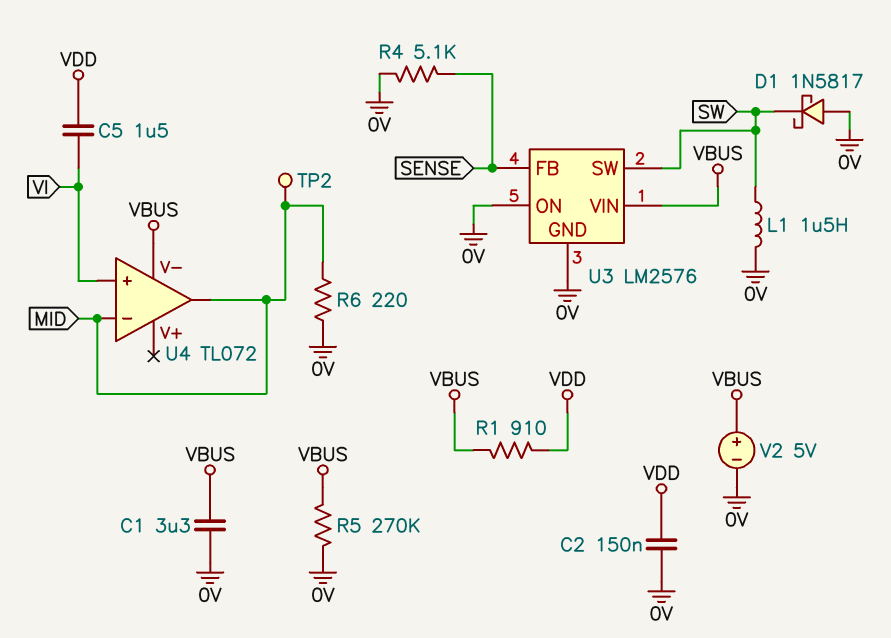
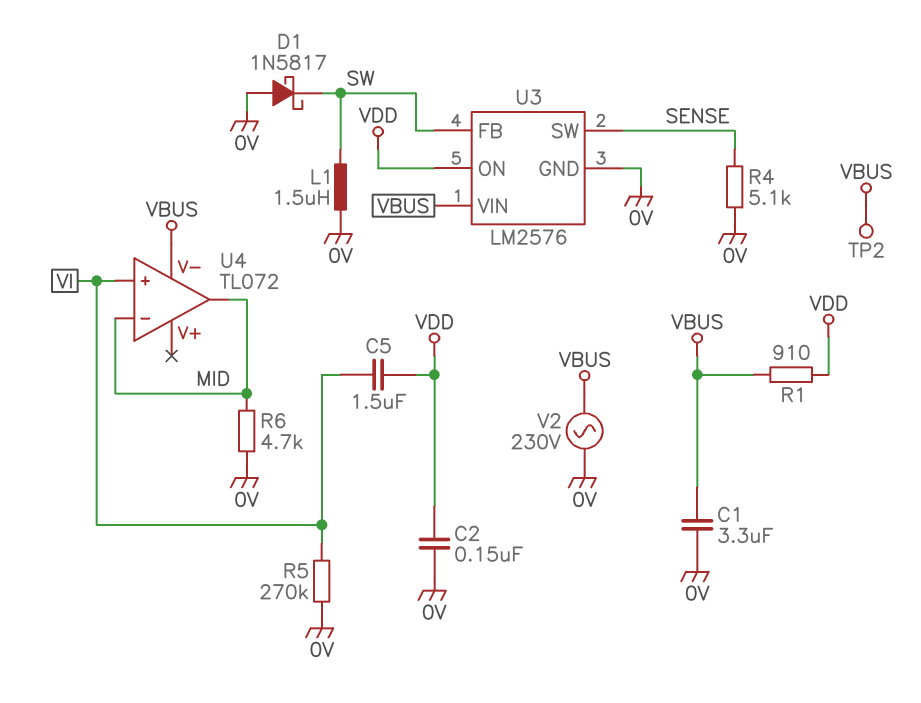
R5: 270k (0V, VBUS) -> 270k (0V, VI)
R6: 220 (0V, MID) -> 4.7k (0V, MID)
TP2: test point (MID) -> test point (VBUS)
U3 pin FB: SENSE -> SW
U3 pin ON: 0V -> VDD
U3 pin SW: SW -> SENSE
V2: 5V (plus VBUS, minus 0V) -> AC 230V (0V, VBUS)

